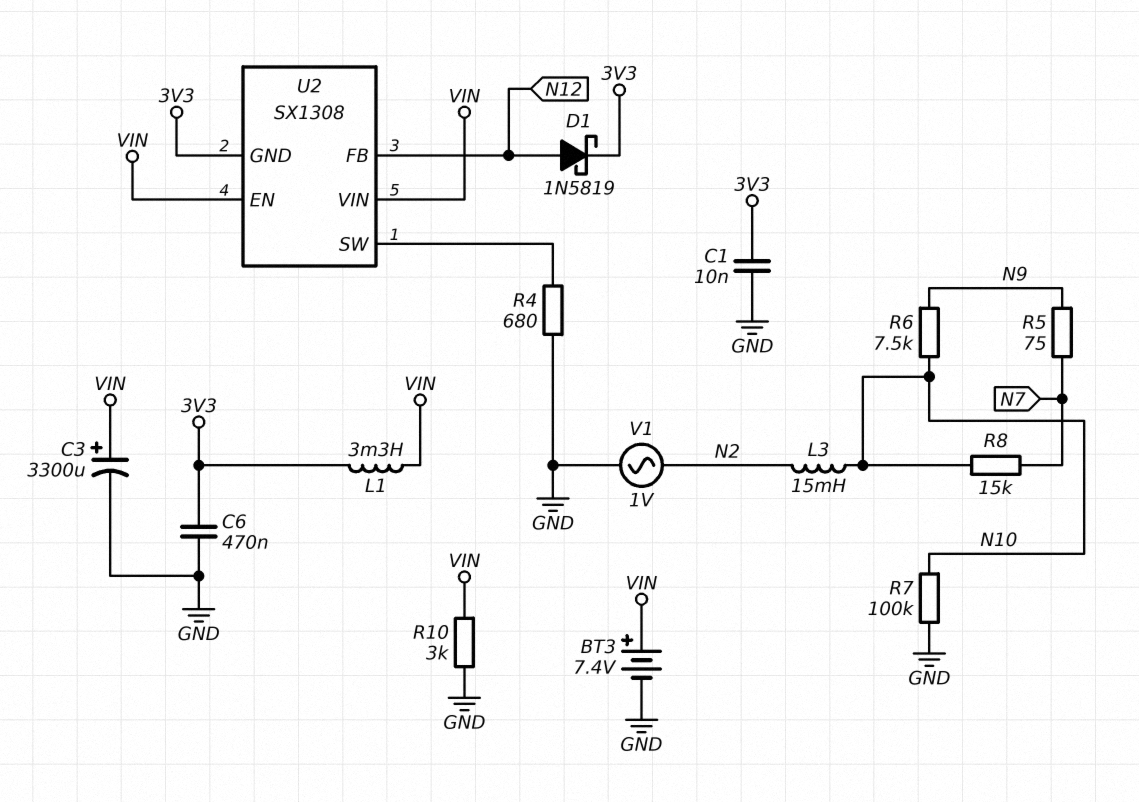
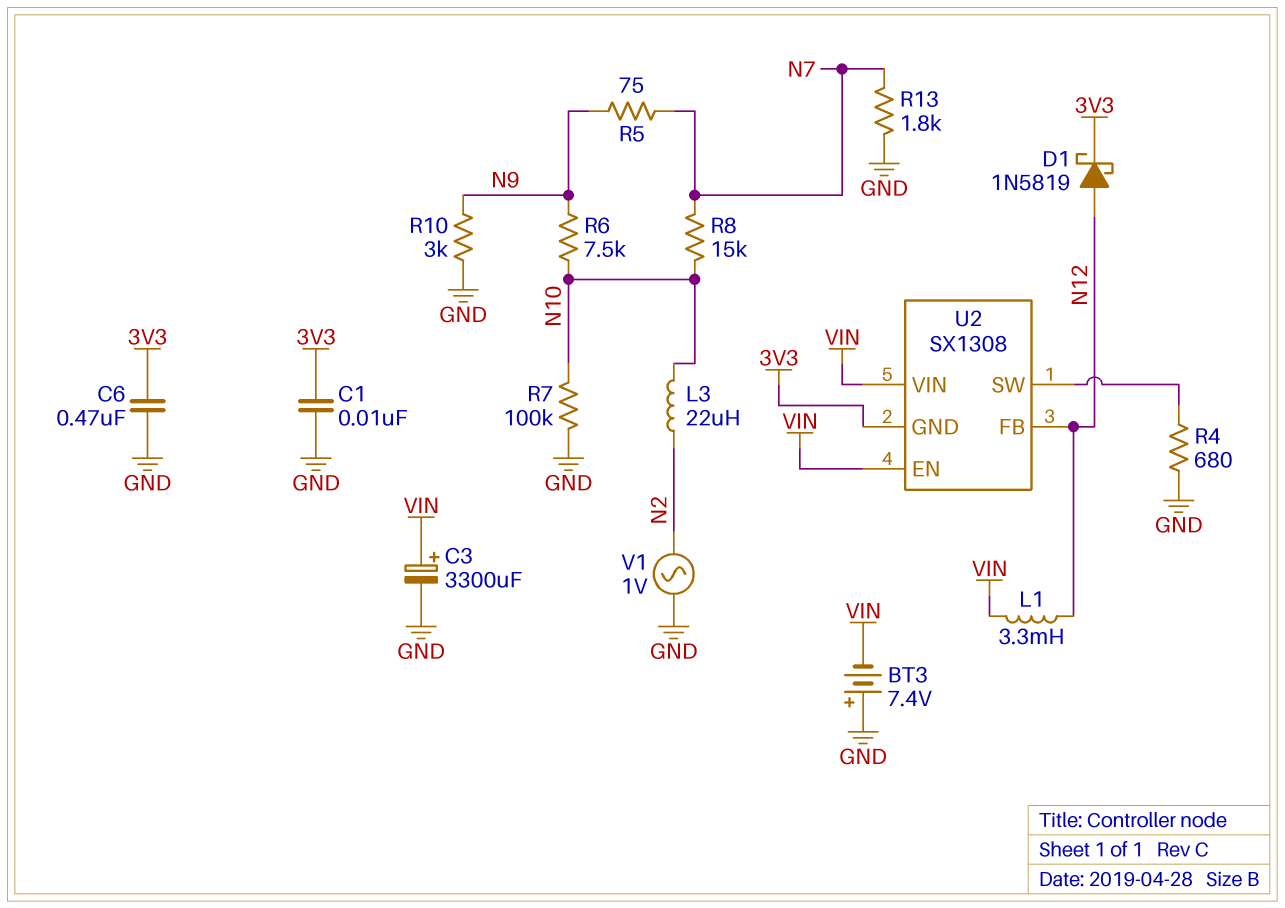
BT3: 7.4V (plus VIN, minus GND) -> 7.4V (plus GND, minus VIN)
L1: 3.3mH (3V3, VIN) -> 3.3mH (N12, VIN)
L3: 15mH (N2, N10) -> 22uH (N2, N10)
R10: 3k (GND, VIN) -> 3k (GND, N9)
R13: none -> 1.8k (GND, N7)

